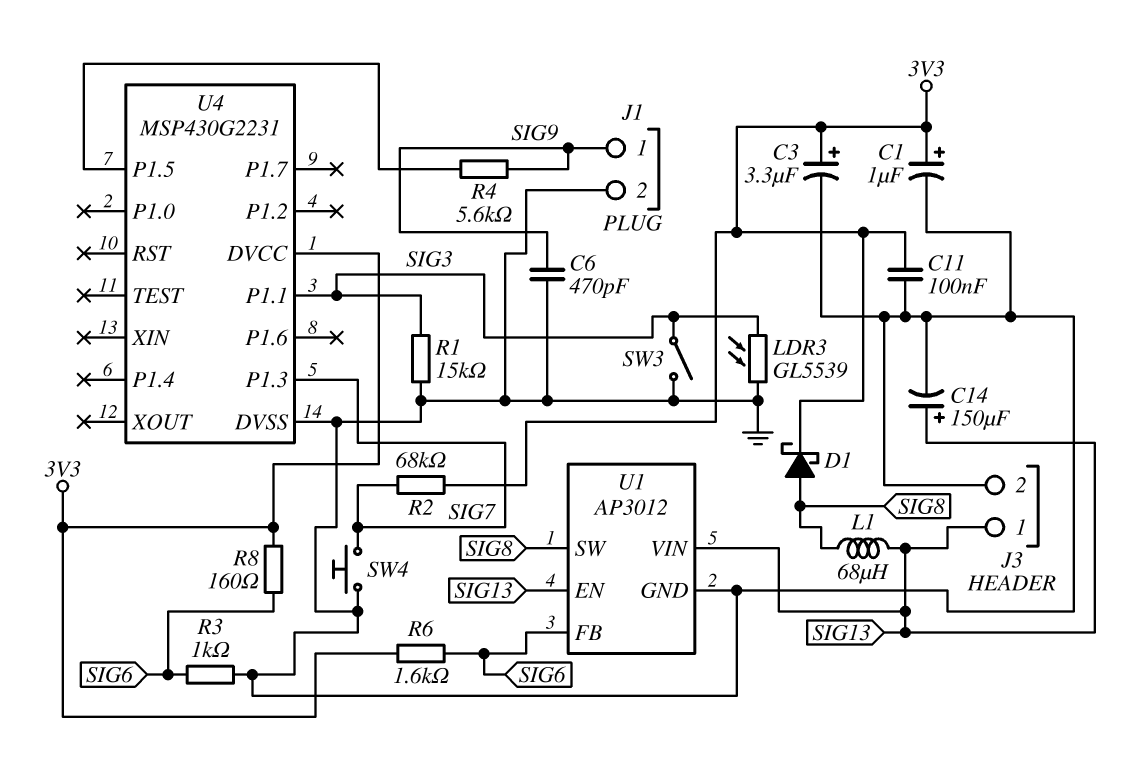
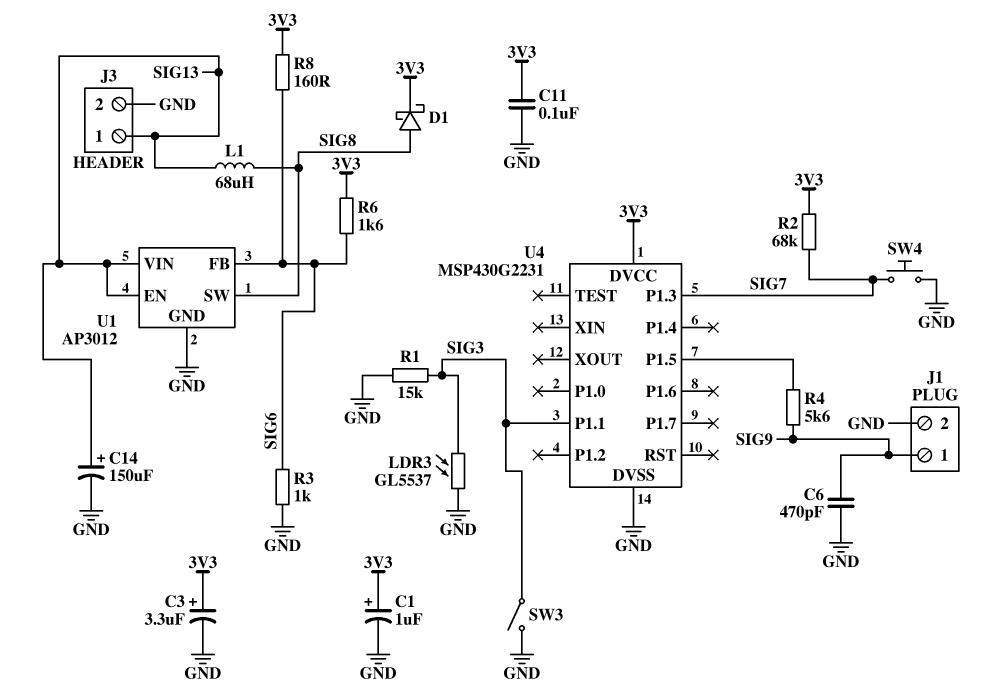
LDR3: GL5539 (GND, SIG3) -> GL5537 (GND, SIG3)

